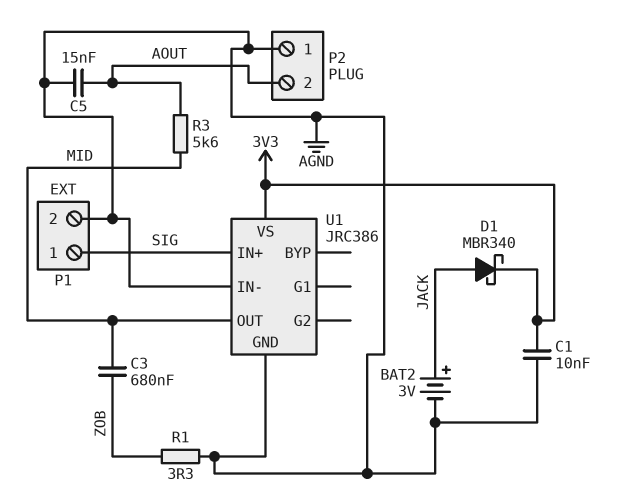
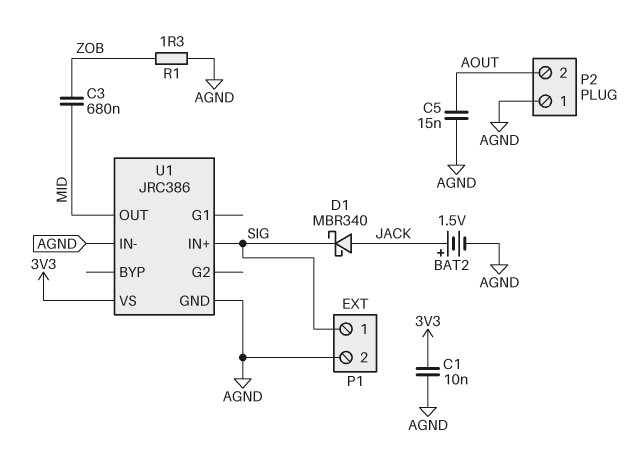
BAT2: 3V (plus JACK, minus AGND) -> 1.5V (plus JACK, minus AGND)
D1: schottky MBR340 (A JACK, K 3V3) -> schottky MBR340 (A JACK, K SIG)
R1: 3.3 (AGND, ZOB) -> 1.3 (AGND, ZOB)
R3: 5.6k (AOUT, MID) -> none

